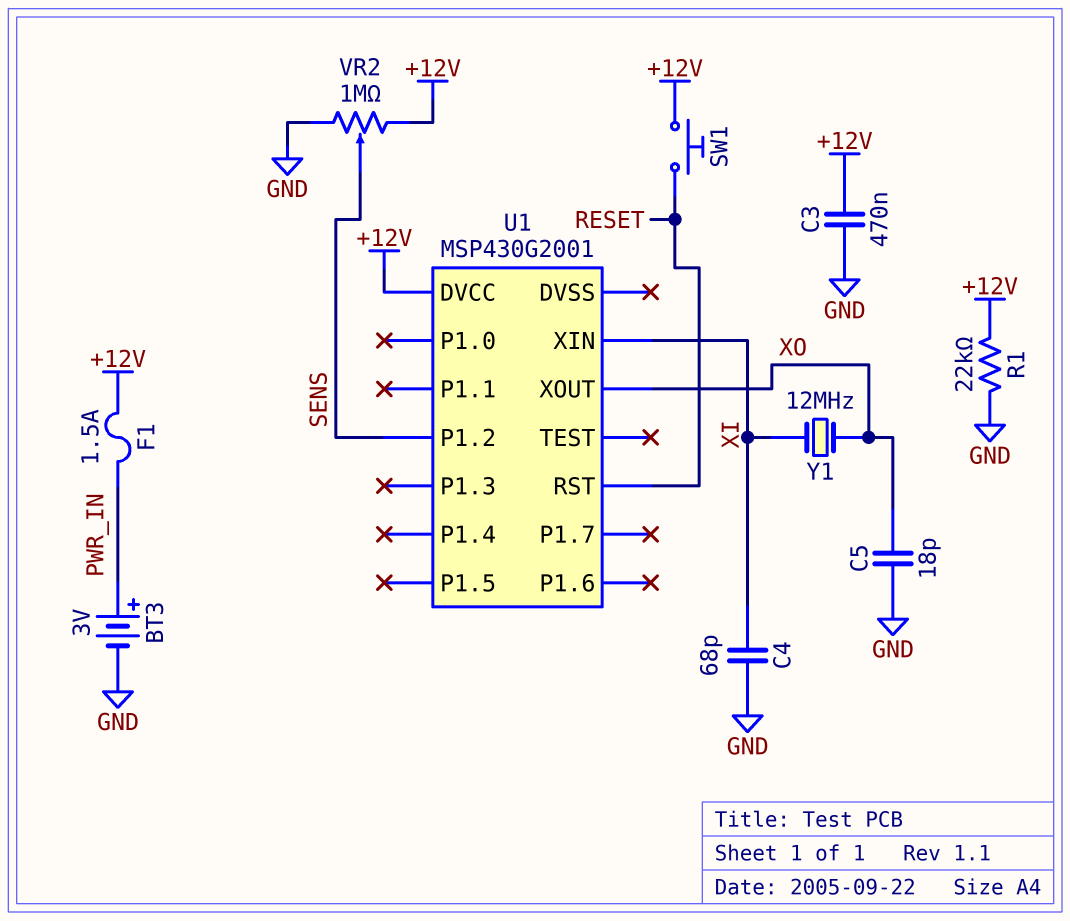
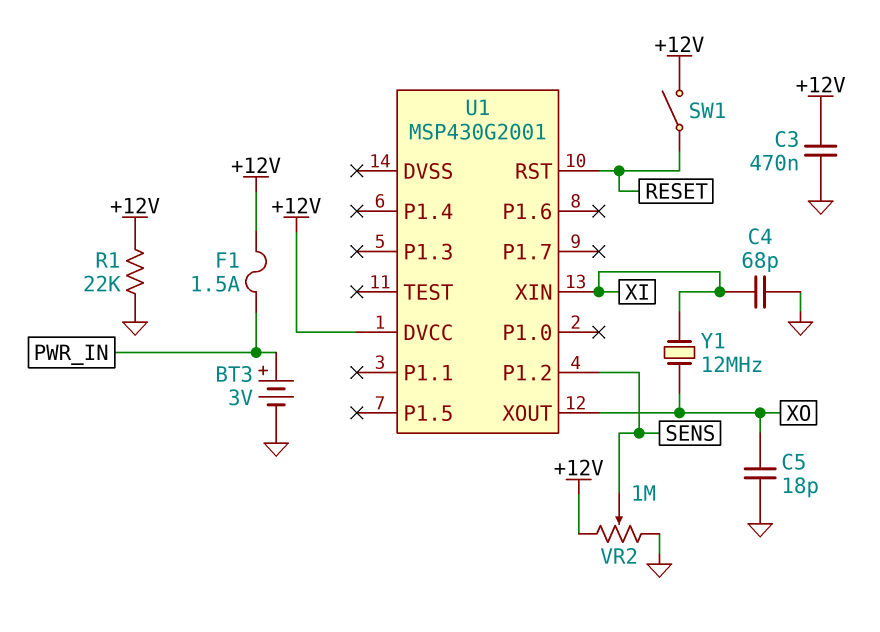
SW1: button (+12V, RESET) -> switch (+12V, RESET)

